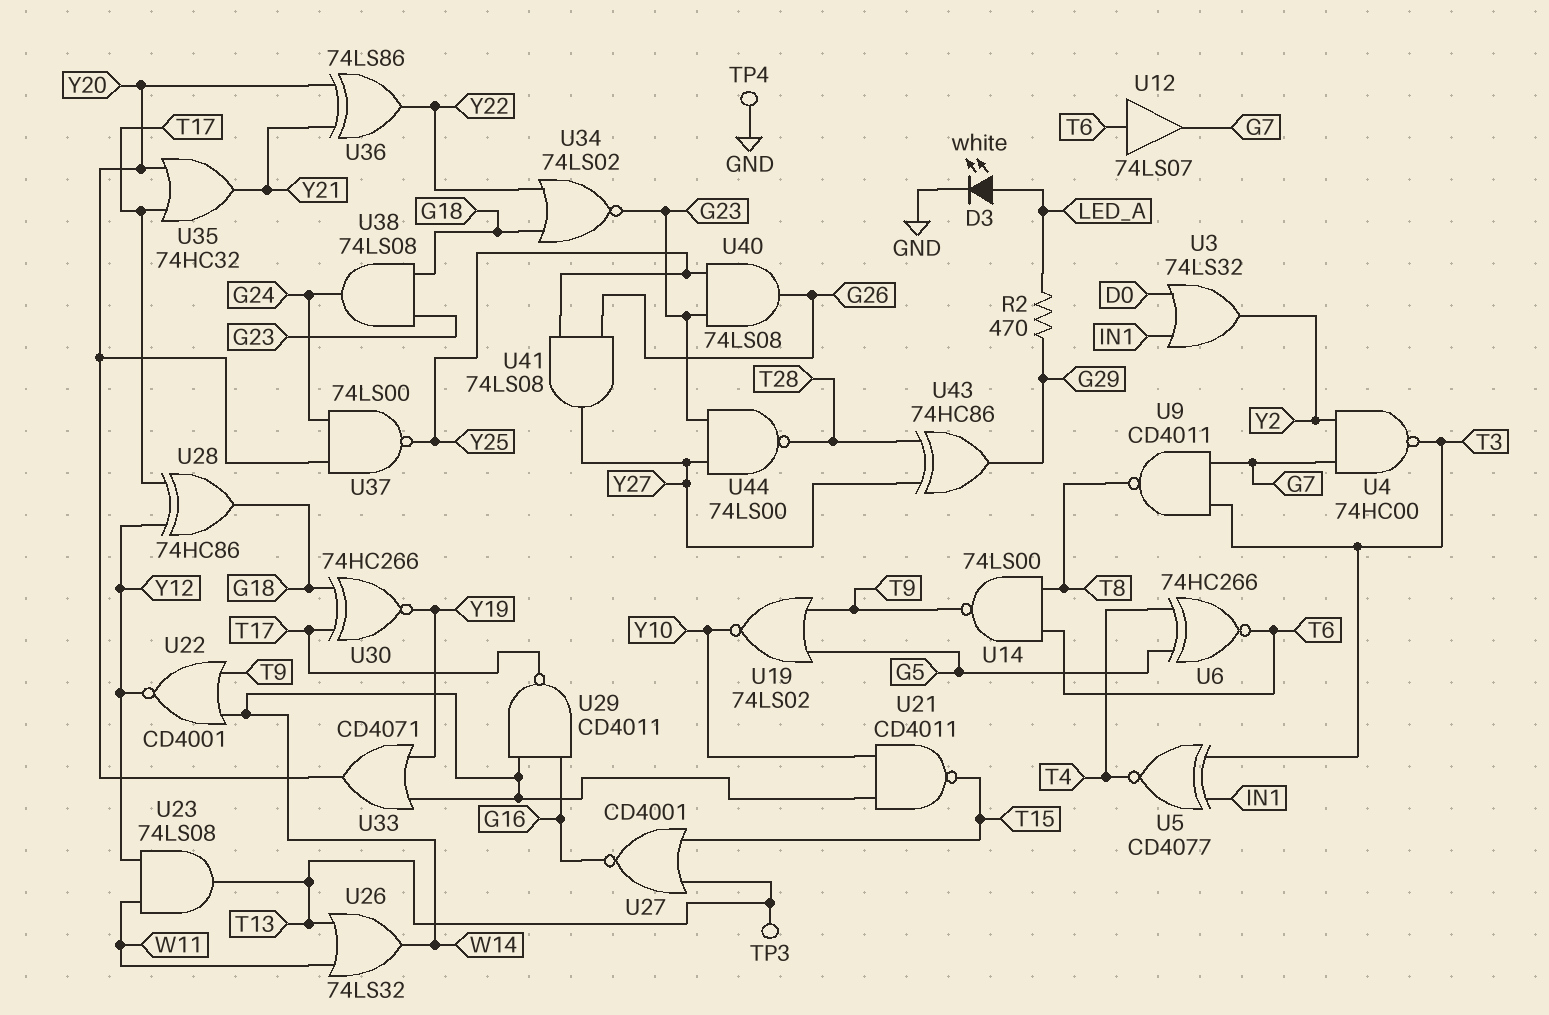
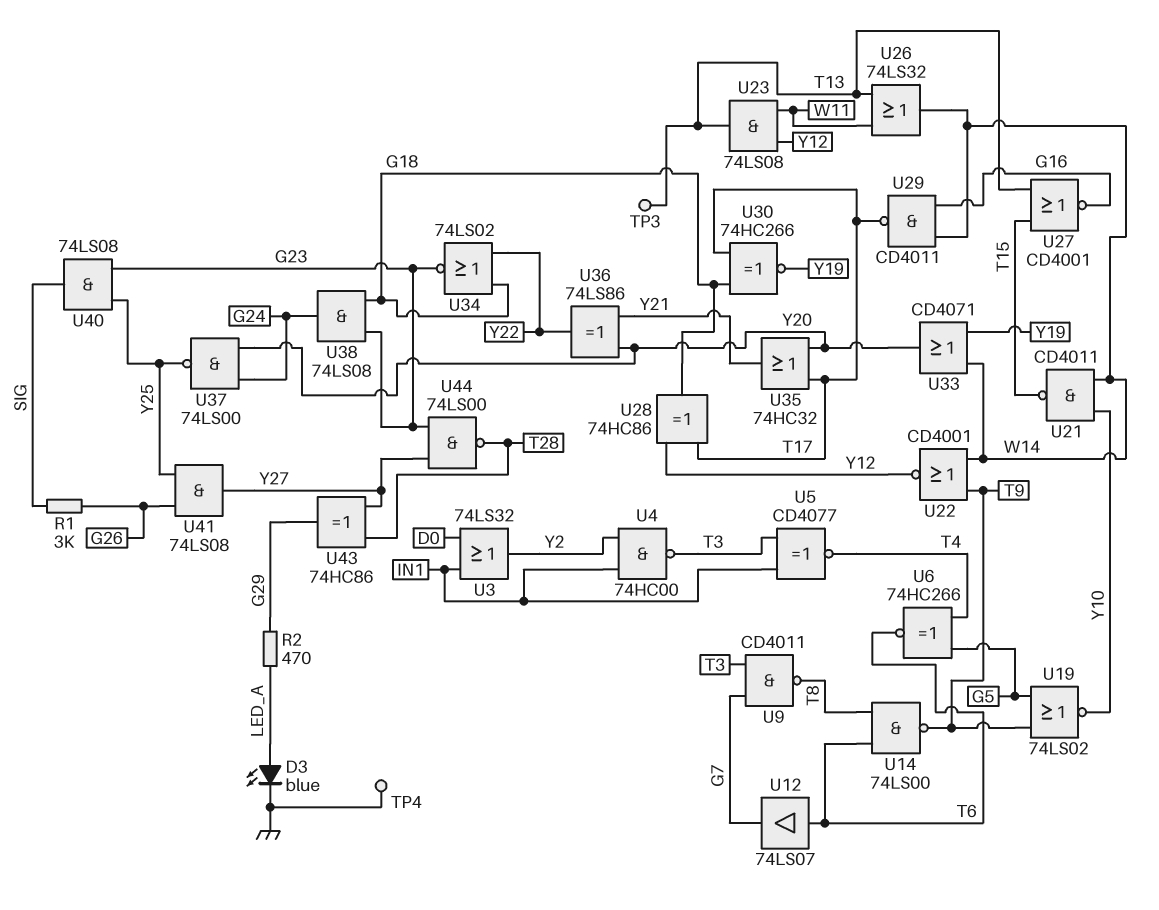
D3: LED white (A LED_A, K GND) -> LED blue (A LED_A, K GND)
R1: none -> 3k (G26, SIG)
U4: NAND 74HC00 (in G7, in Y2, out T3) -> NAND 74HC00 (in IN1, in Y2, out T3)
U40: AND 74LS08 (in G23, in Y25, out G26) -> AND 74LS08 (in G23, in Y25, out SIG)

